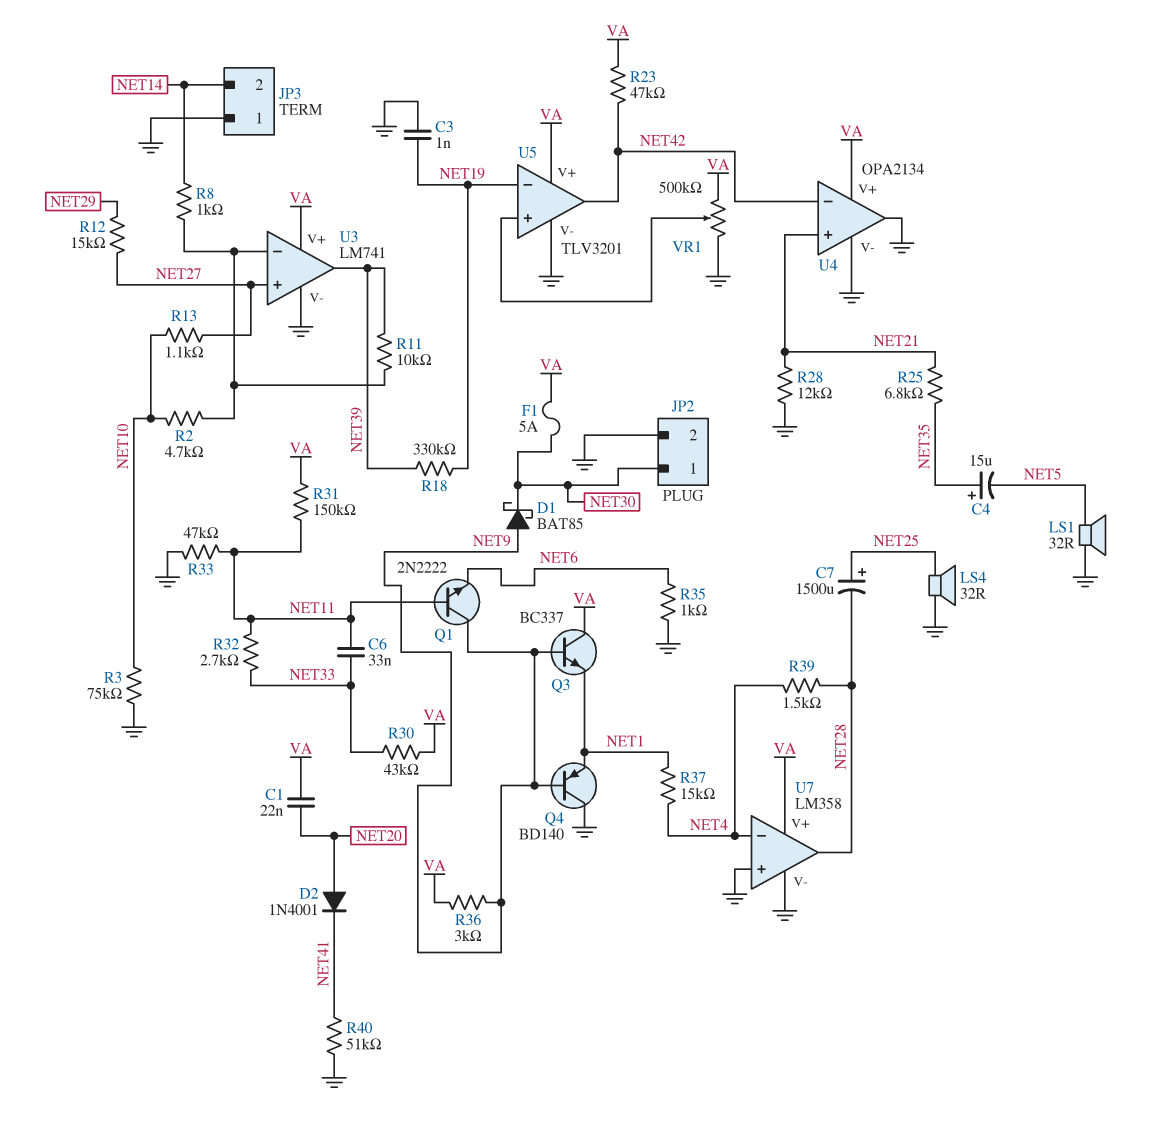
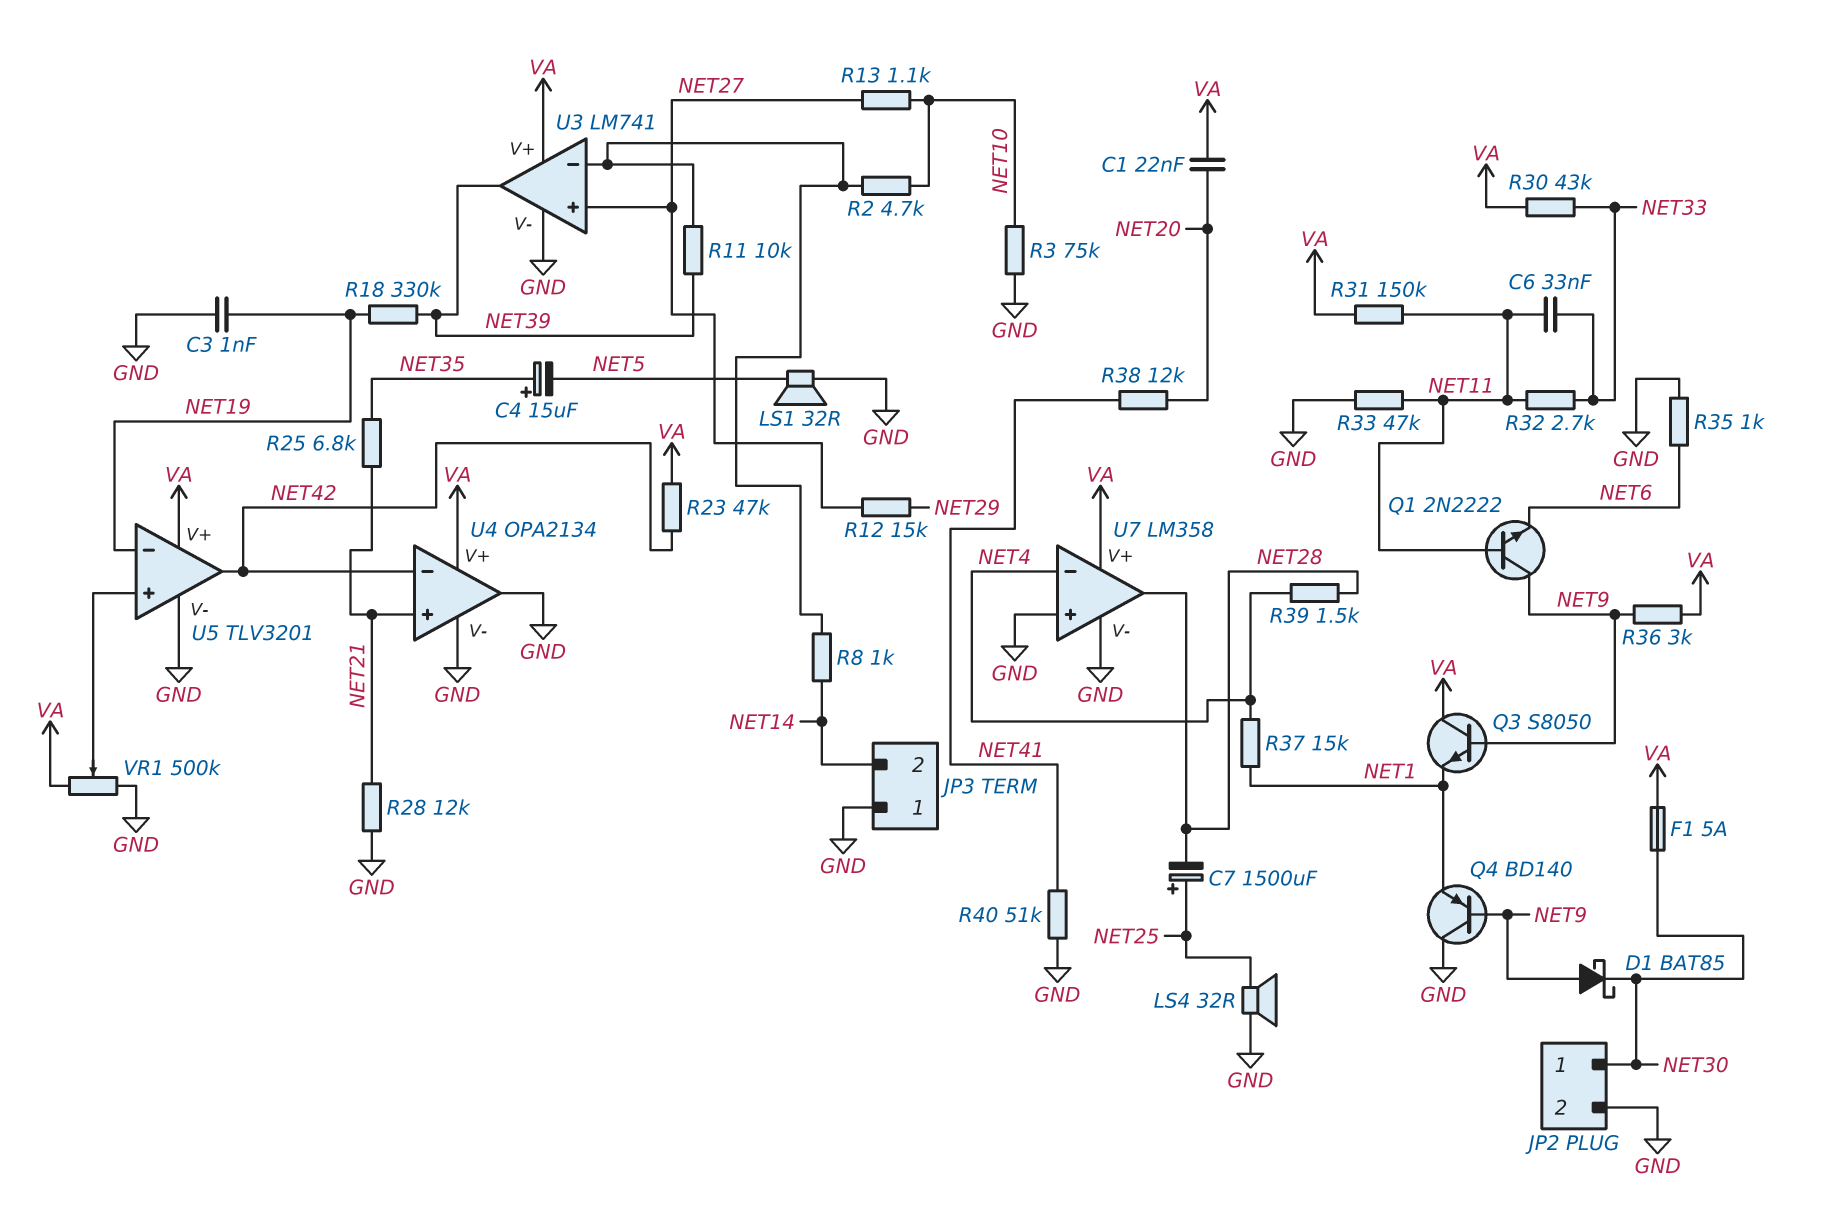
D2: diode 1N4001 (A NET20, K NET41) -> none
Q3: NPN BC337 (B NET9, C VA, E NET1) -> NPN S8050 (B NET9, C VA, E NET1)
R38: none -> 12k (NET20, NET41)

